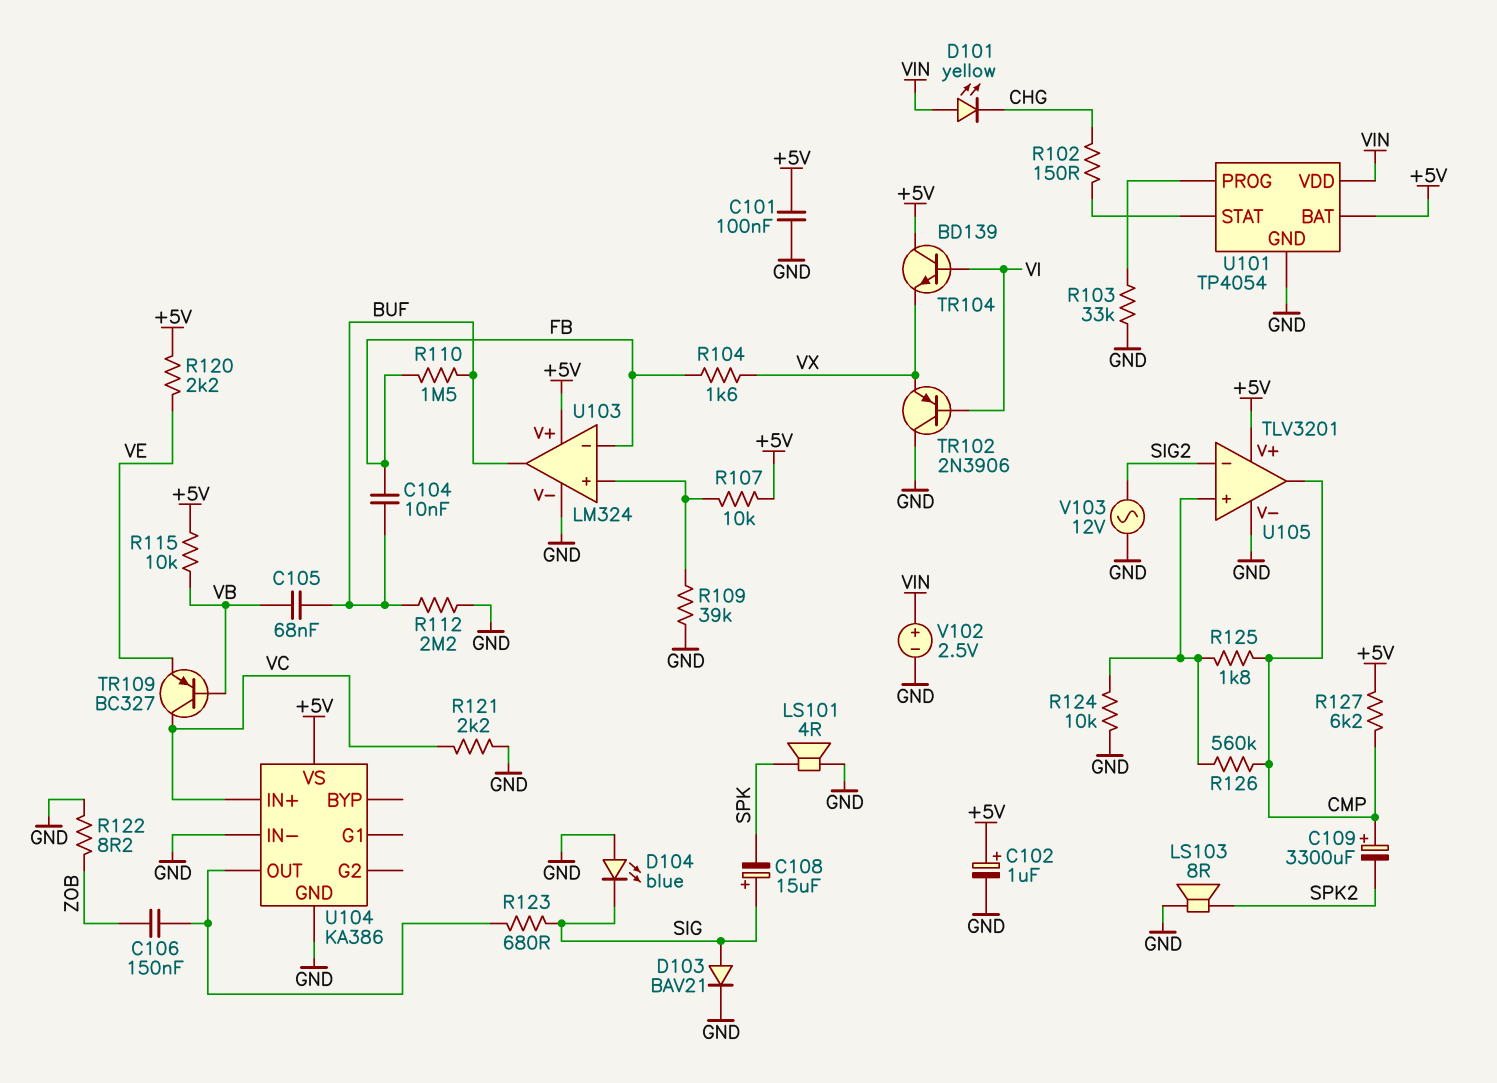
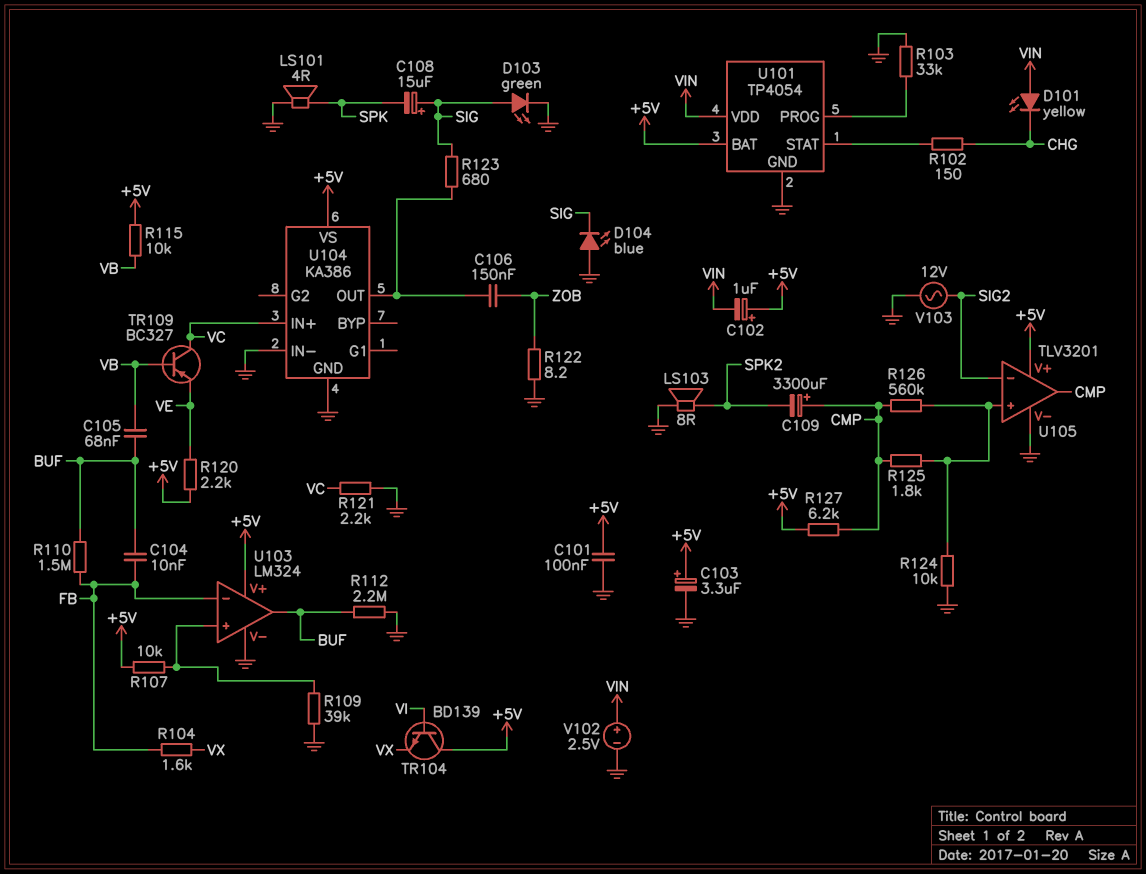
C102: 1uF (plus +5V, minus GND) -> 1uF (plus +5V, minus VIN)
C103: none -> 3.3uF (plus +5V, minus GND)
D103: diode BAV21 (A SIG, K GND) -> LED green (A SIG, K GND)
TR102: PNP 2N3906 (B VI, C GND, E VX) -> none

